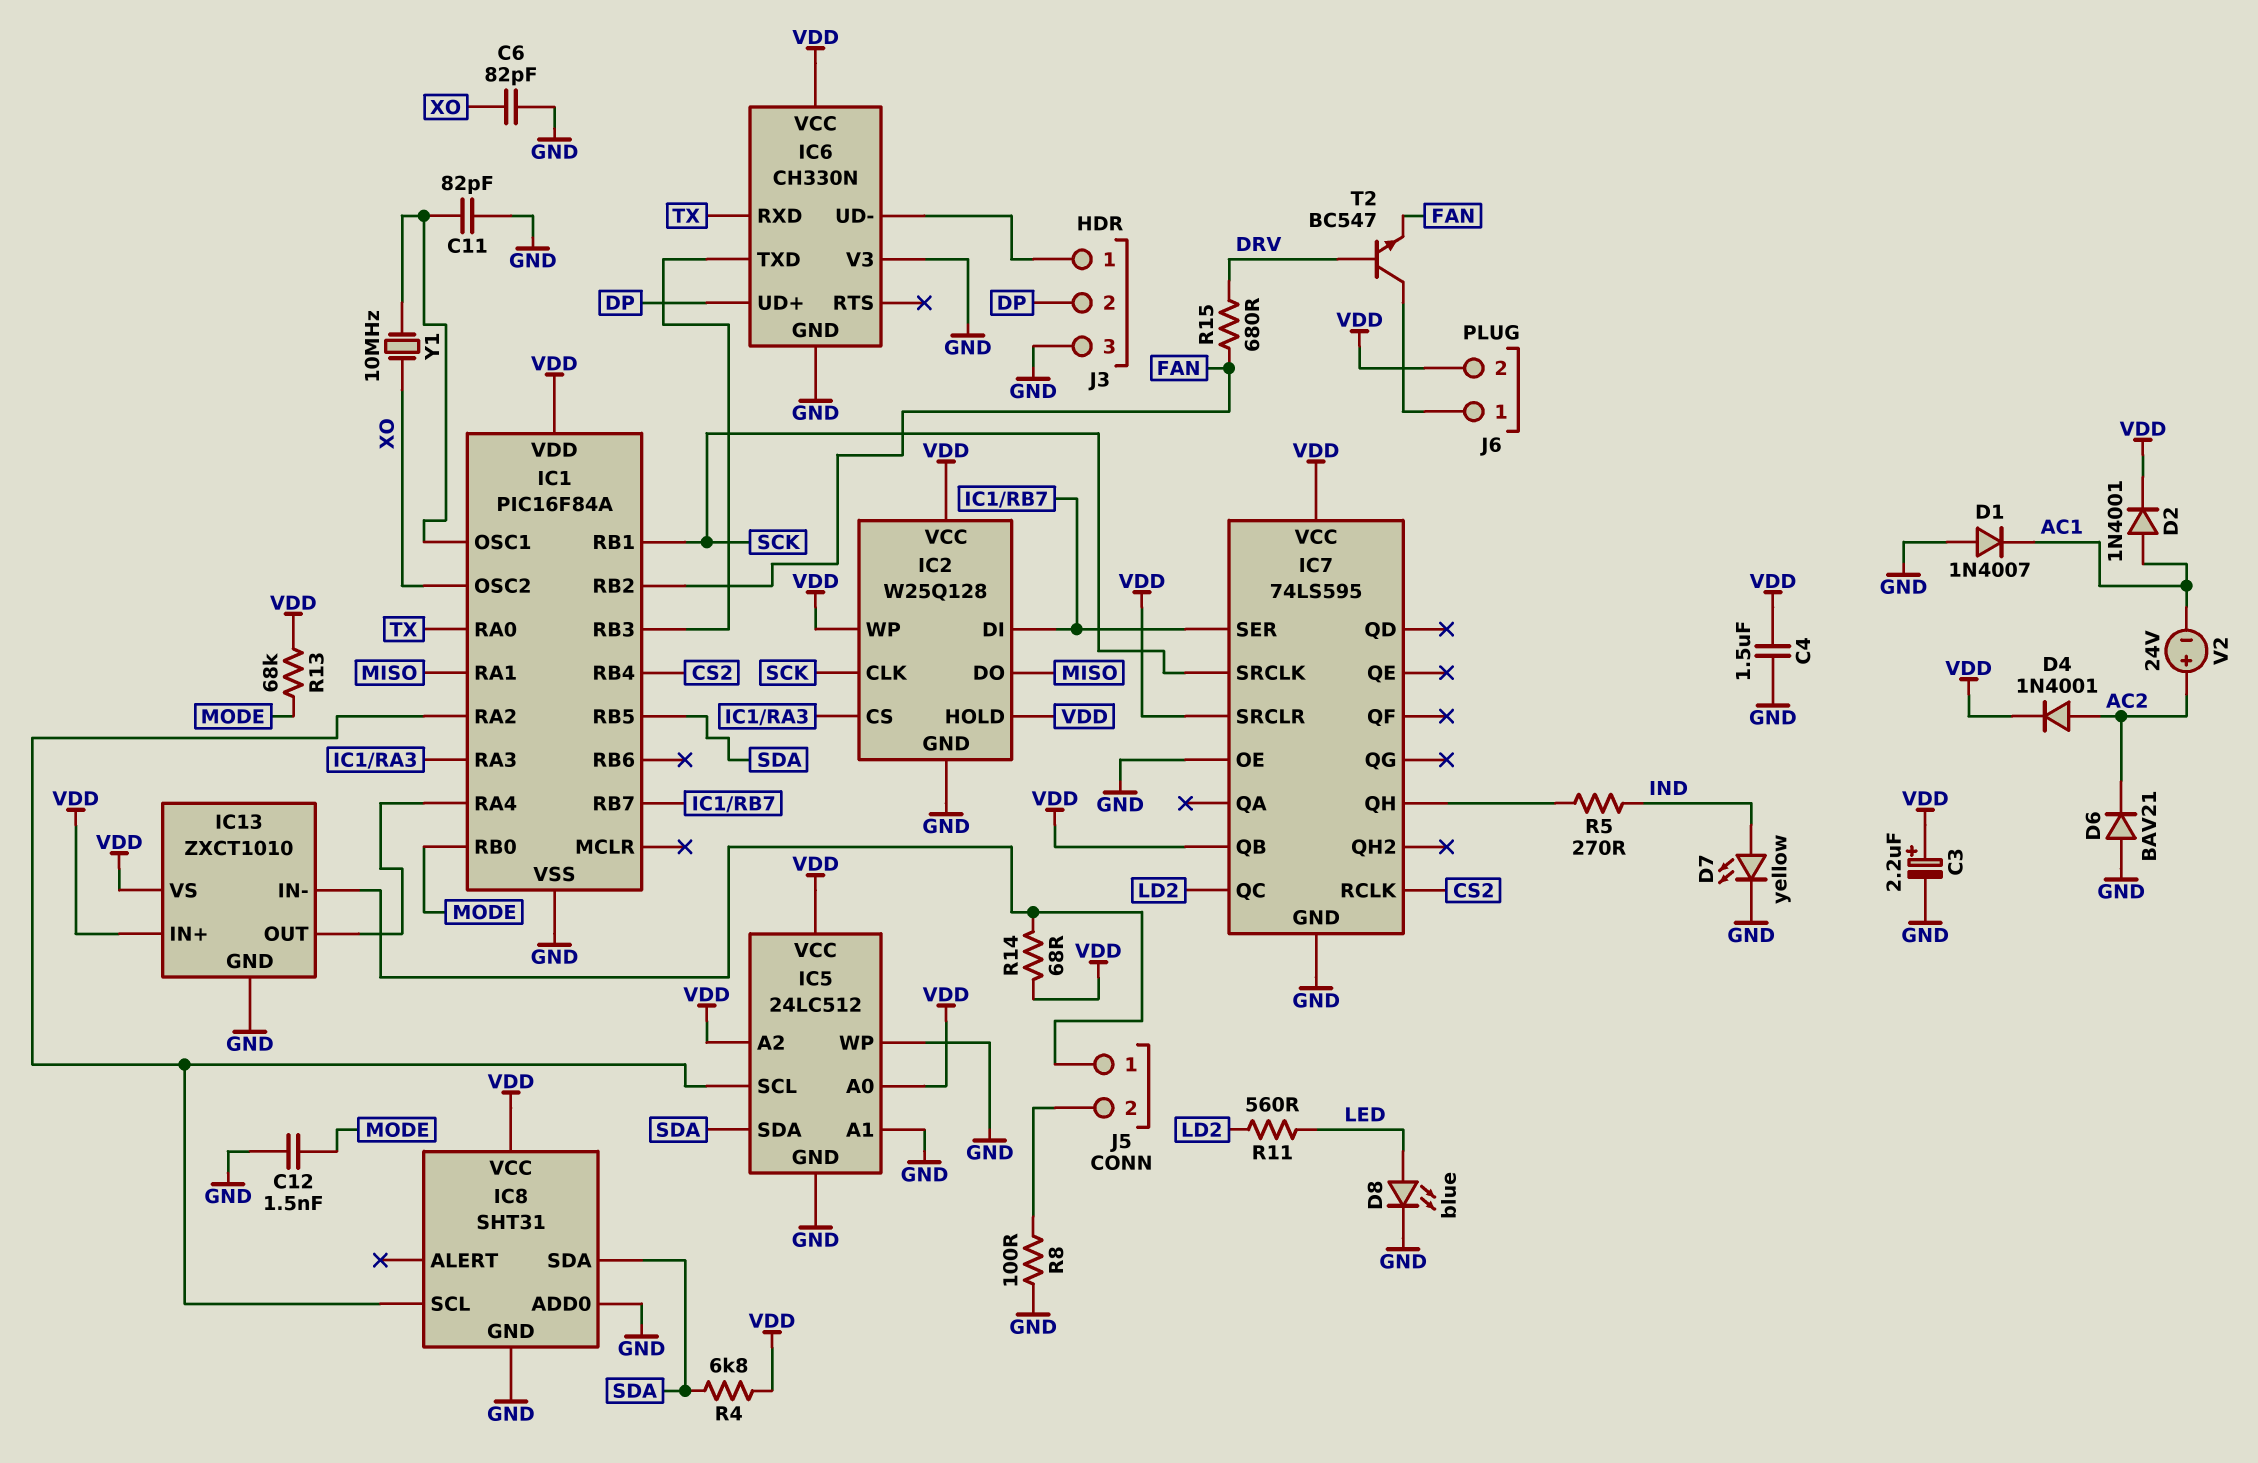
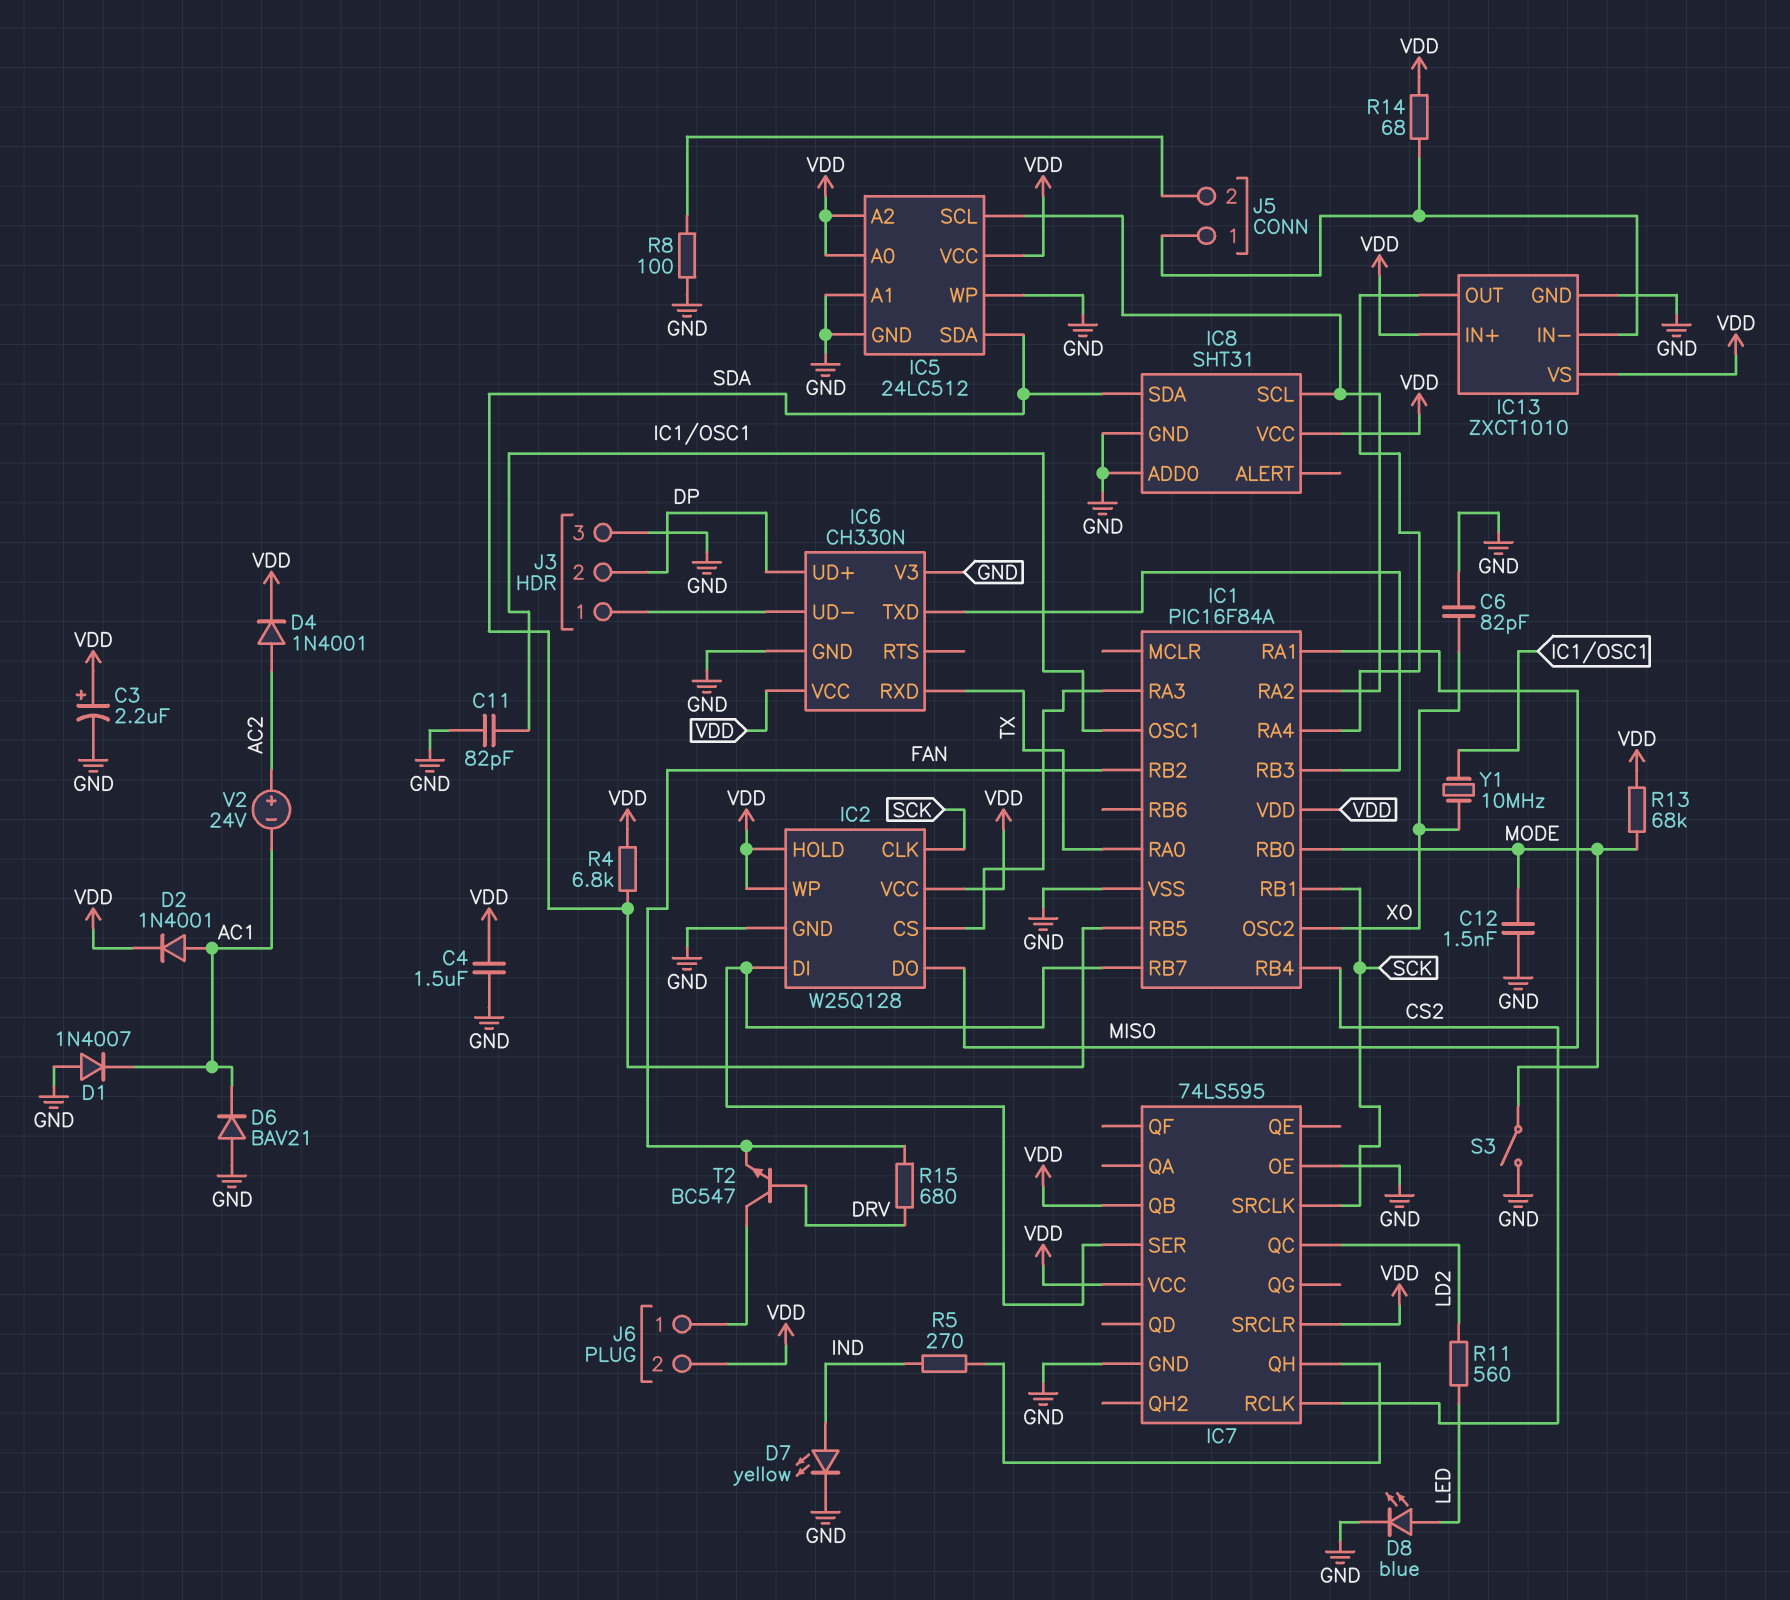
D6: diode BAV21 (A GND, K AC2) -> diode BAV21 (A GND, K AC1)
S3: none -> switch (GND, MODE)

